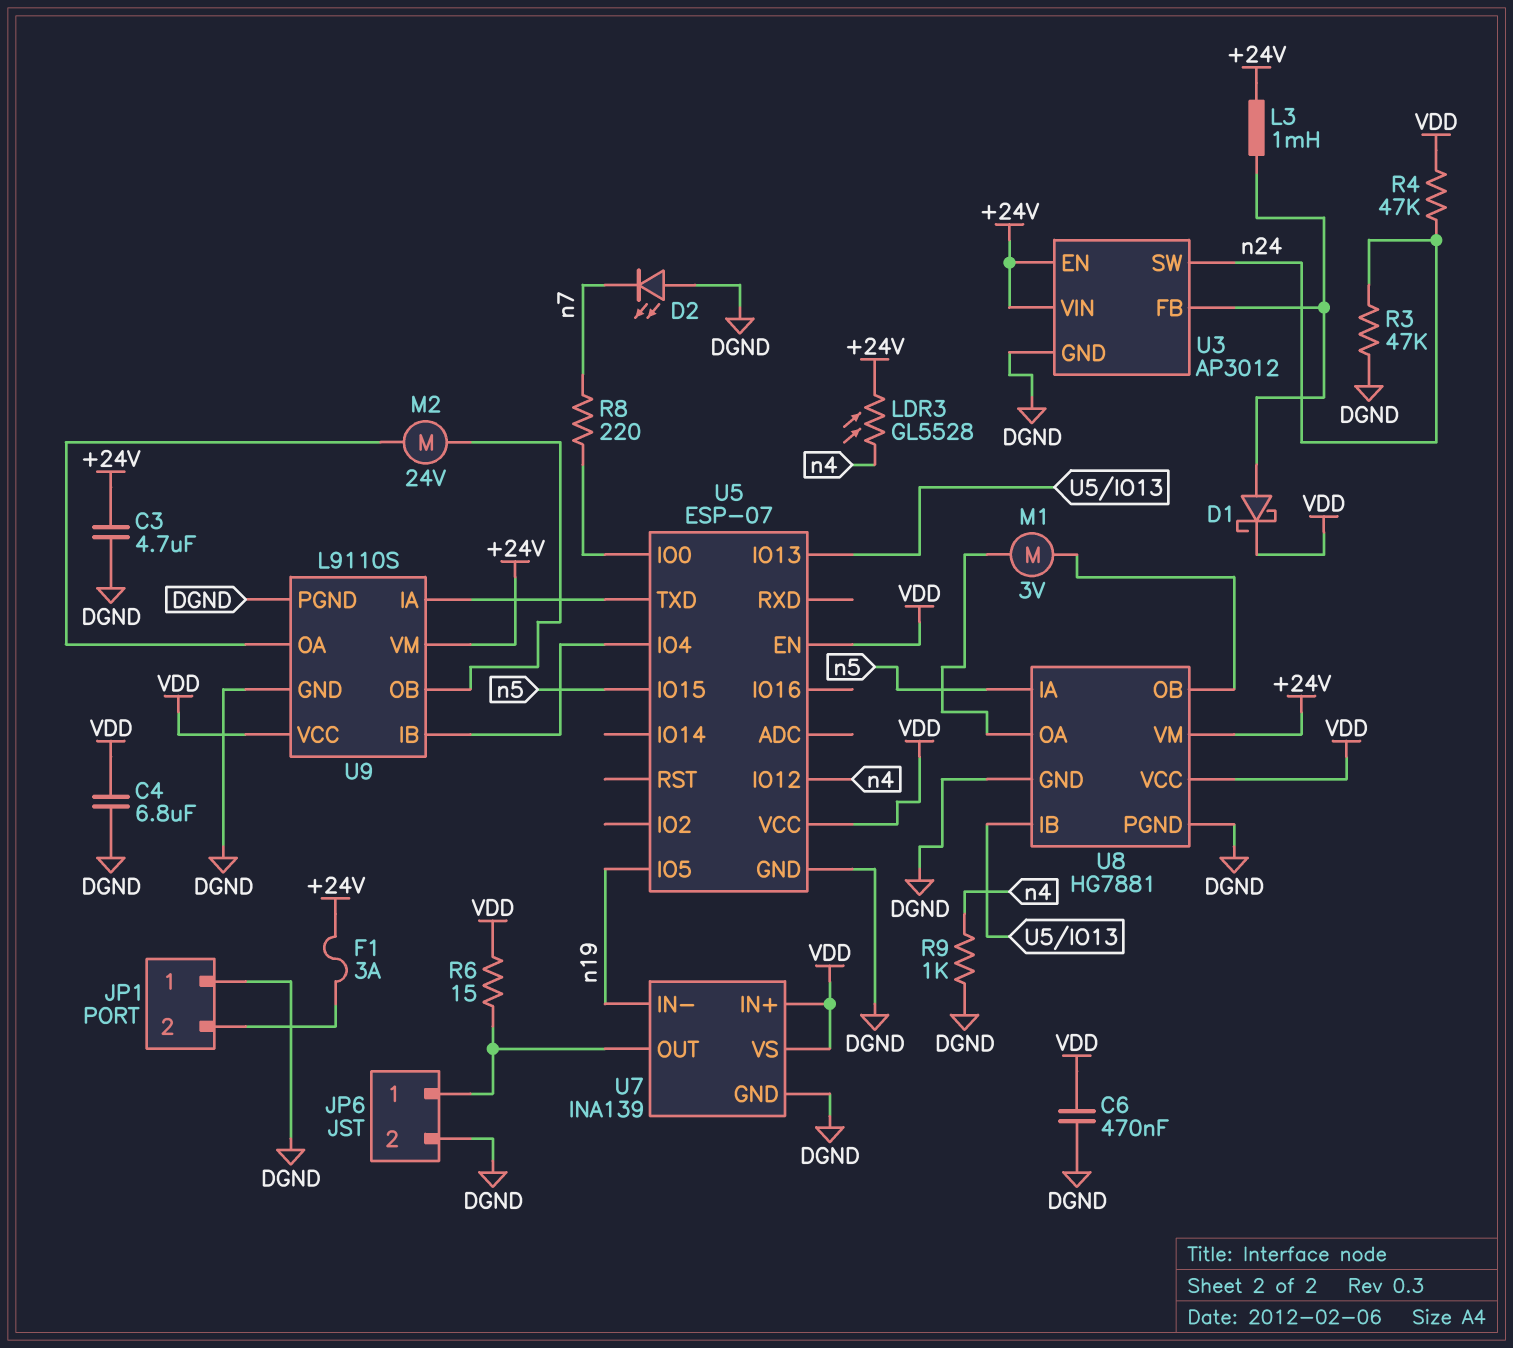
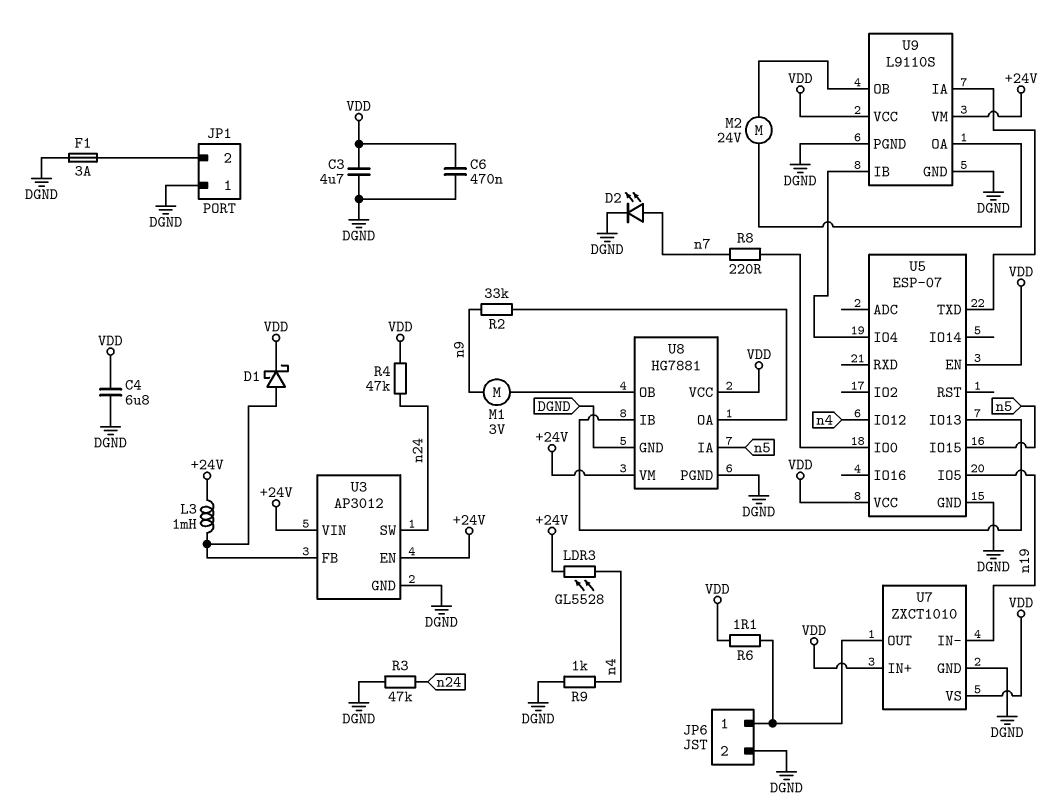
C3: 4.7uF (+24V, DGND) -> 4.7uF (DGND, VDD)
D2: LED (A DGND, K n7) -> LED (A n7, K DGND)
F1: 3A (+24V, JP1/2) -> 3A (DGND, JP1/2)
M1: motor 3V (U8/OA, U8/OB) -> motor 3V (U8/OB, n9)
R2: none -> 33k (U8/OA, n9)
R6: 15 (JP6/1, VDD) -> 1.1 (JP6/1, VDD)
U7: INA139 -> ZXCT1010

